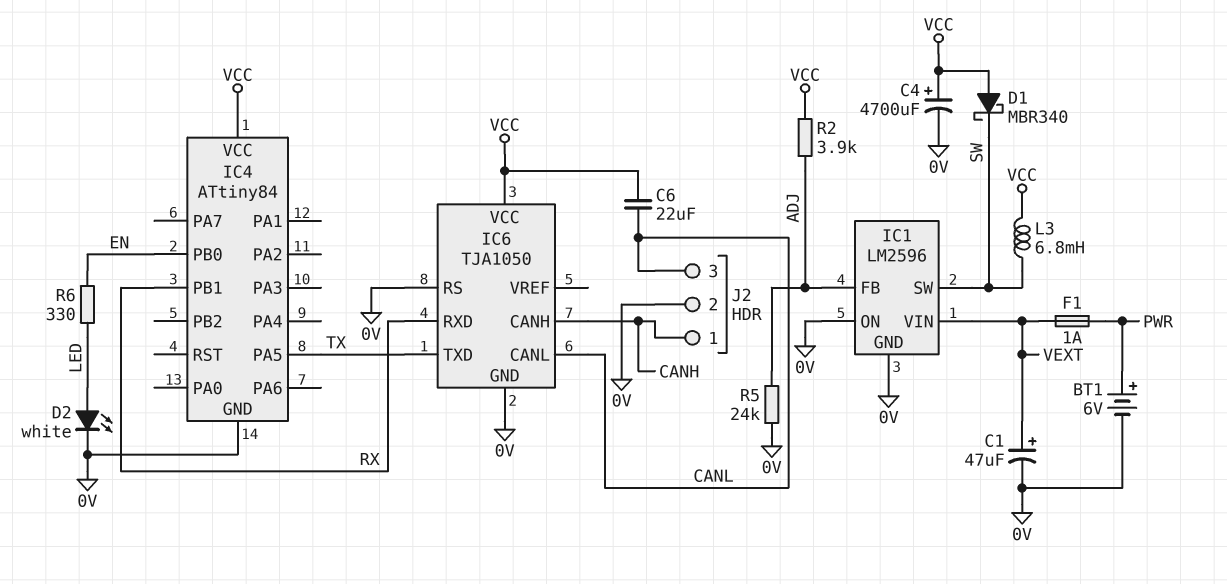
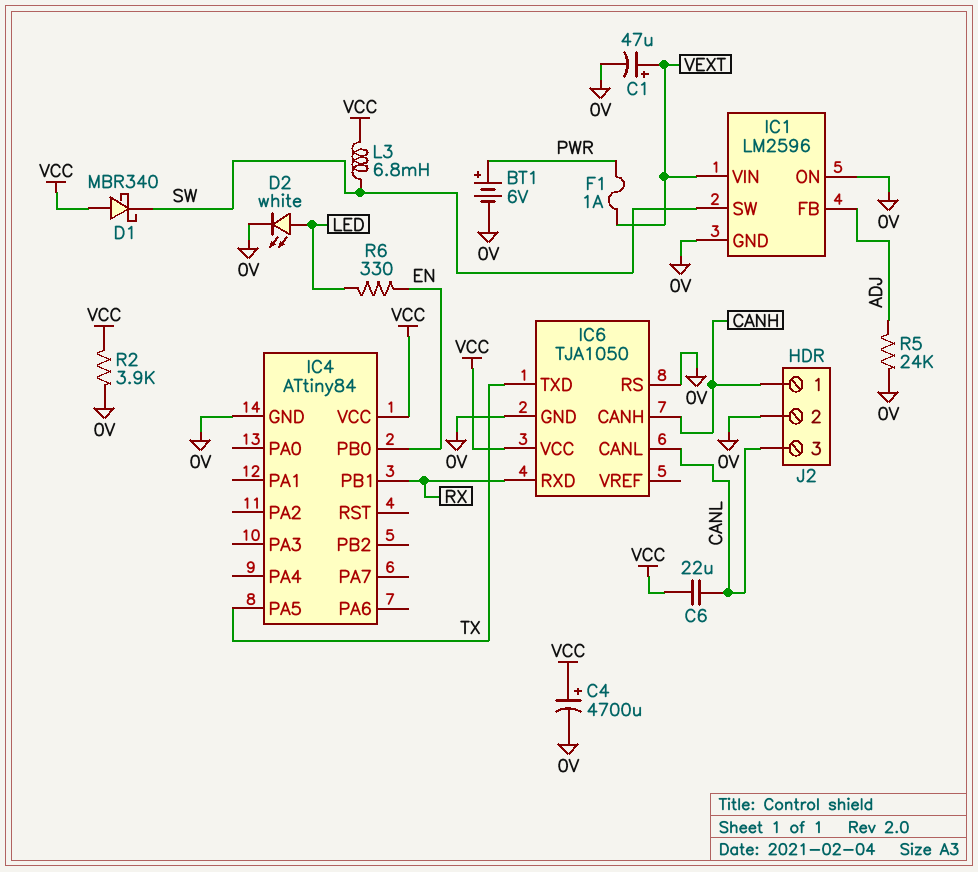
R2: 3.9k (ADJ, VCC) -> 3.9k (0V, VCC)

